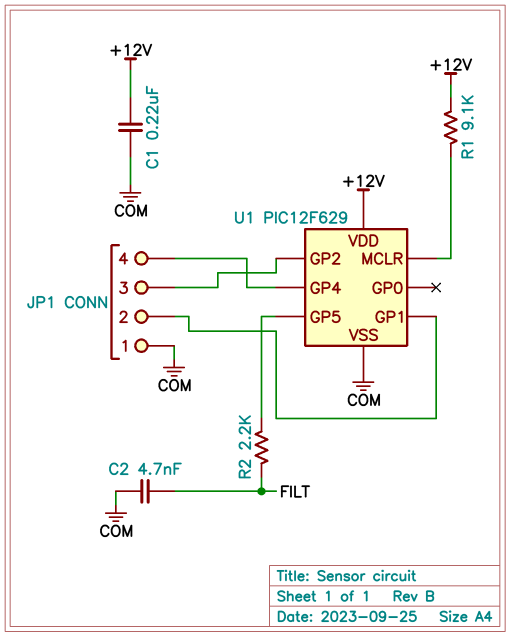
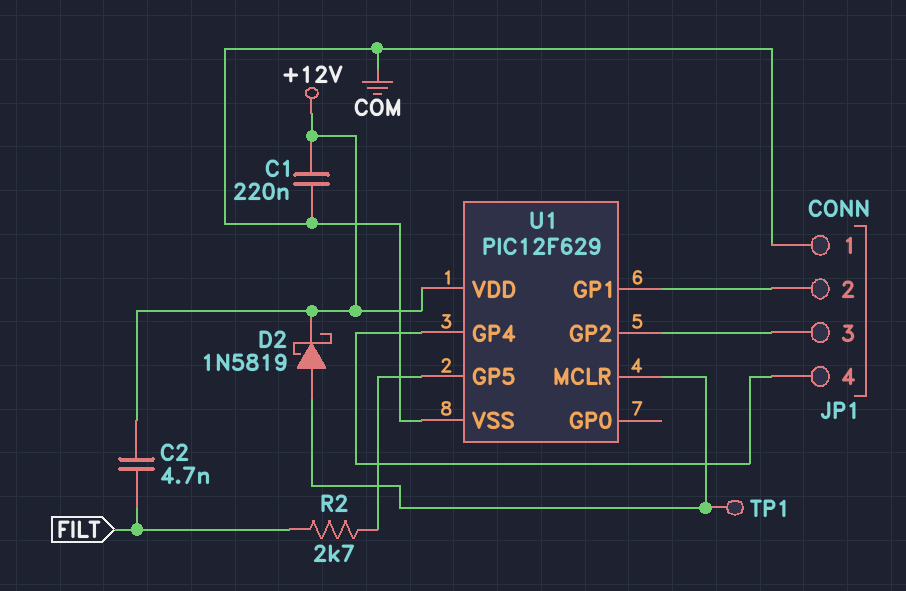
C2: 4.7nF (COM, FILT) -> 4.7nF (+12V, FILT)
D2: none -> schottky 1N5819 (A U1/MCLR, K +12V)
R1: 9.1k (+12V, U1/MCLR) -> none
R2: 2.2k (FILT, U1/GP5) -> 2.7k (FILT, U1/GP5)
TP1: none -> test point (U1/MCLR)

